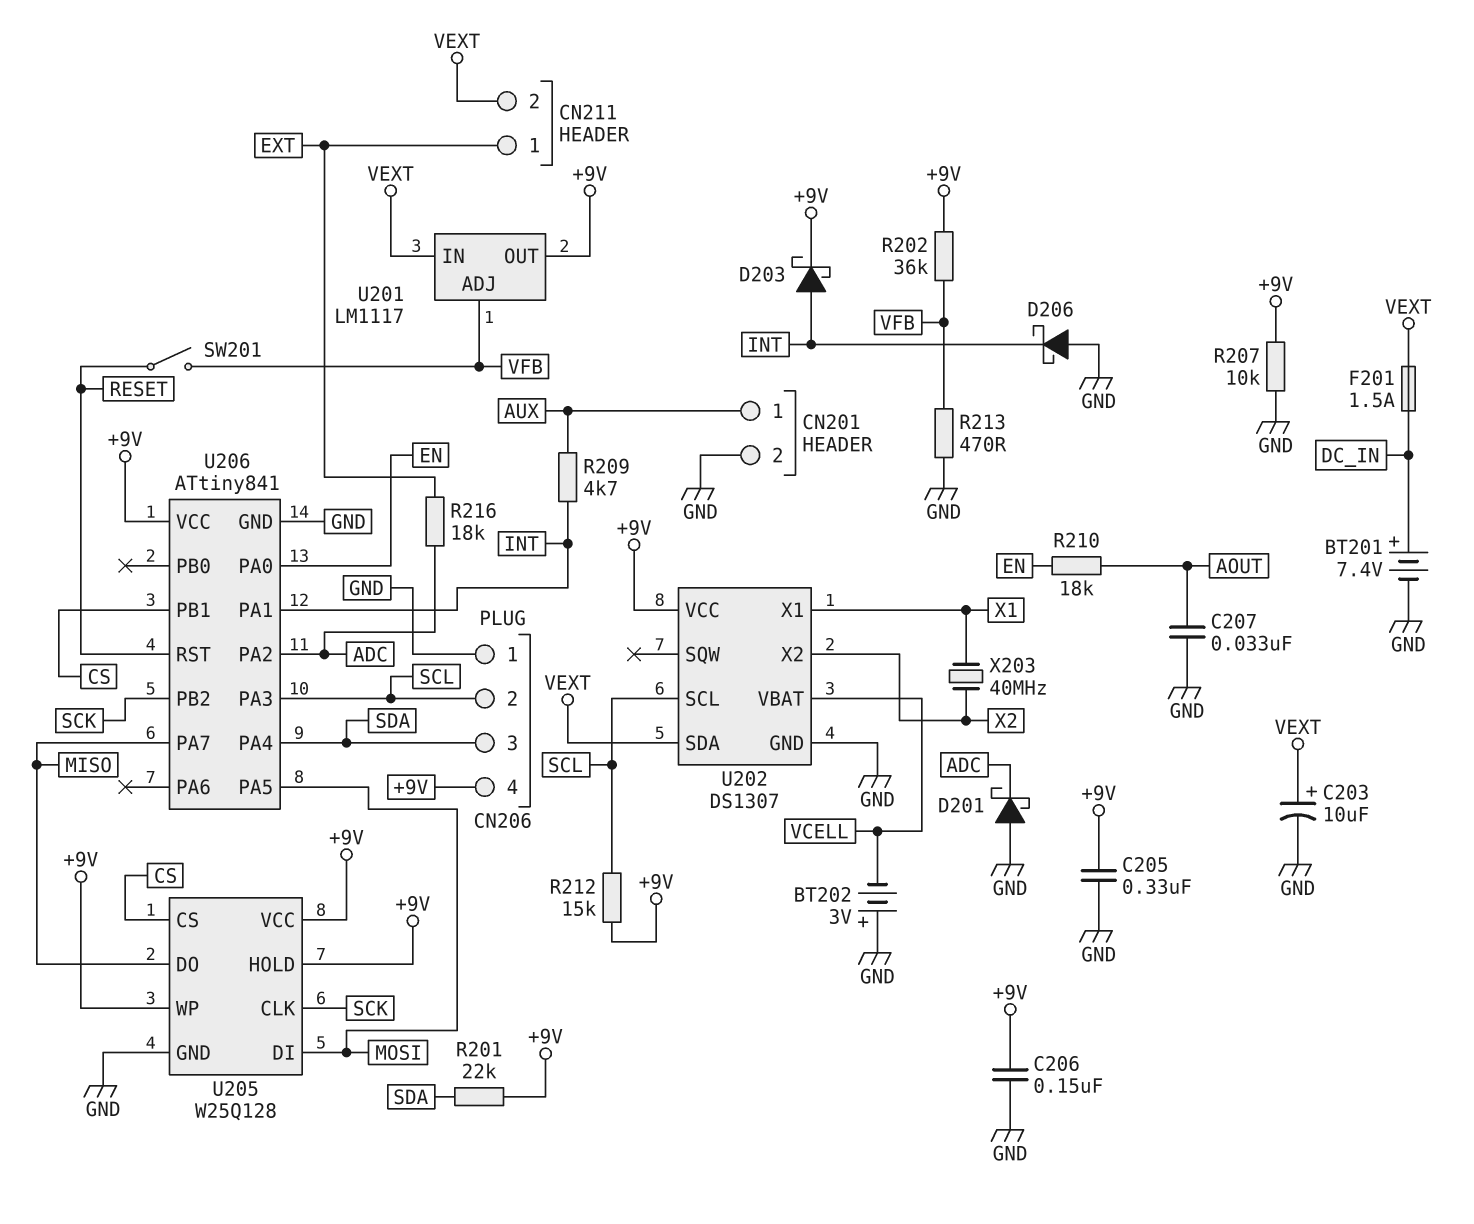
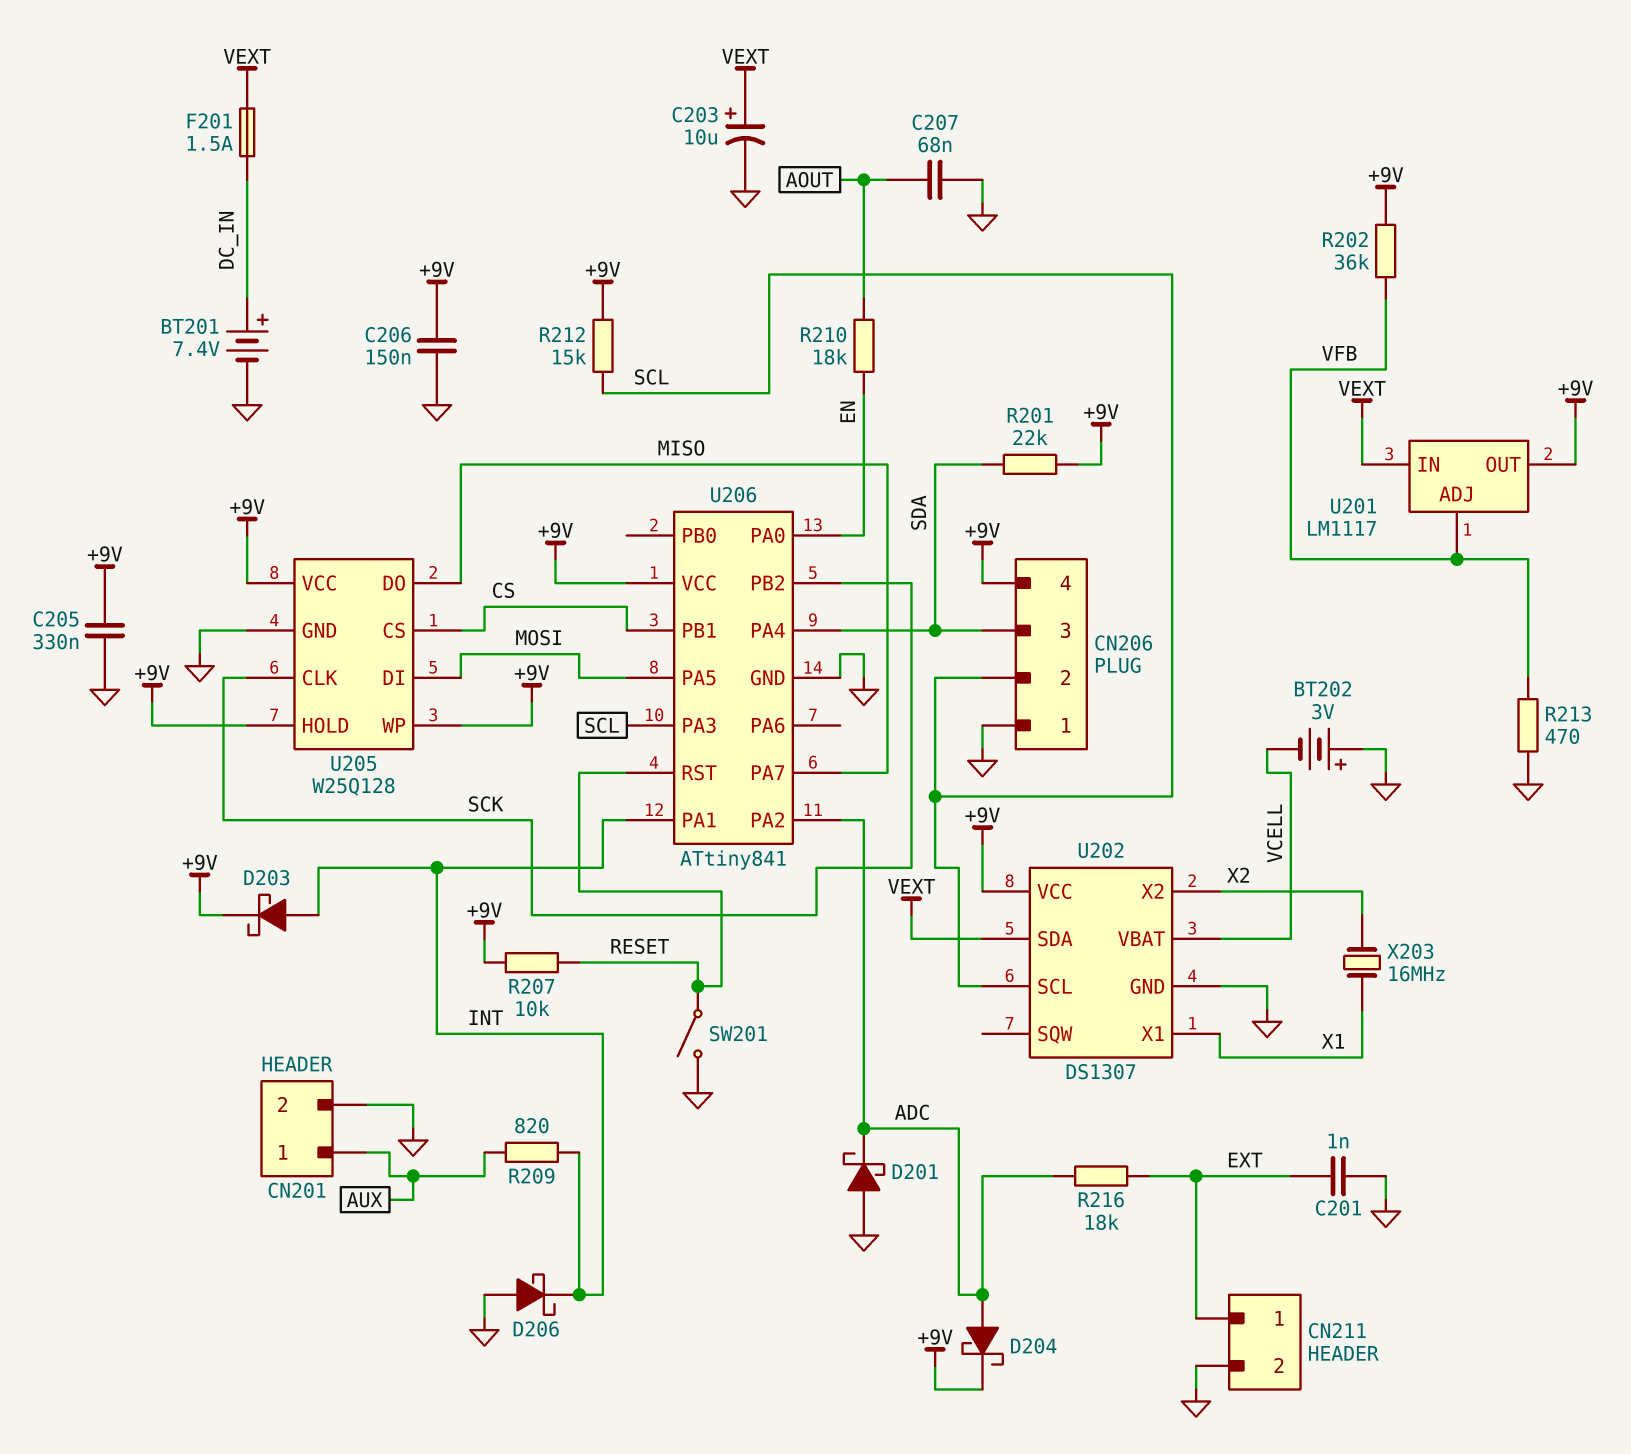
C201: none -> 1nF (EXT, GND)
C207: 33nF (AOUT, GND) -> 68nF (AOUT, GND)
CN211 pin 2: VEXT -> GND
D204: none -> schottky (A ADC, K +9V)
R207: 10k (+9V, GND) -> 10k (+9V, RESET)
R209: 4.7k (AUX, INT) -> 820 (AUX, INT)
SW201: switch (RESET, VFB) -> switch (GND, RESET)
X203: 40MHz (X1, X2) -> 16MHz (X1, X2)

